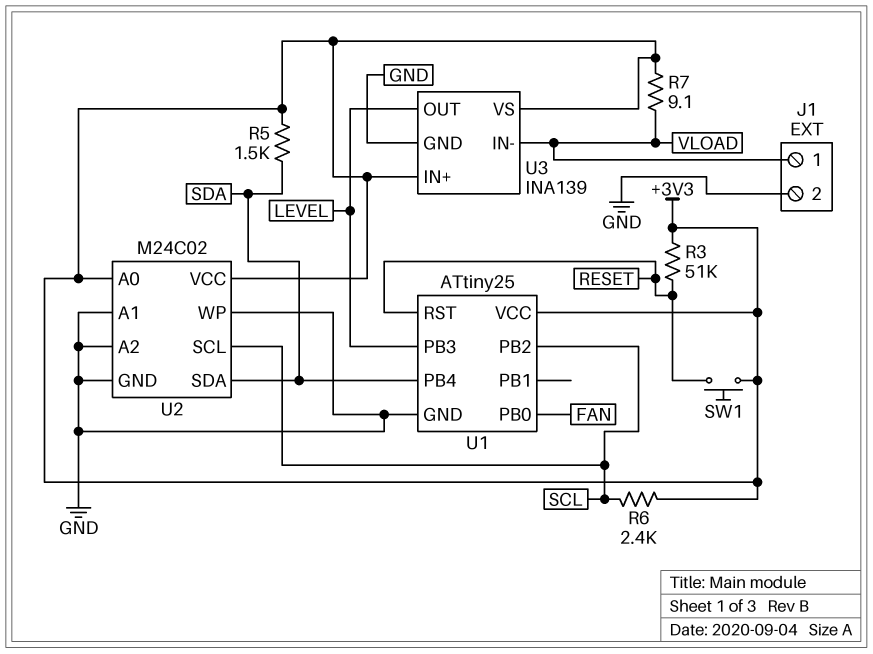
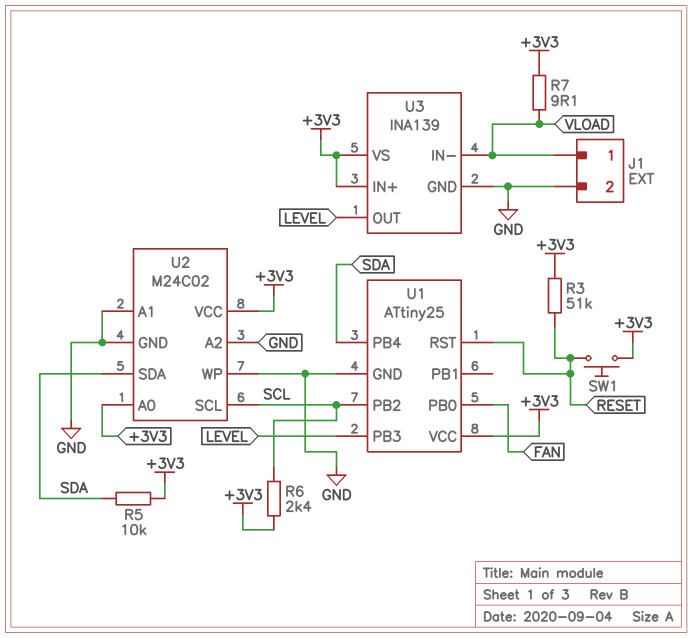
R5: 1.5k (+3V3, SDA) -> 10k (+3V3, SDA)

